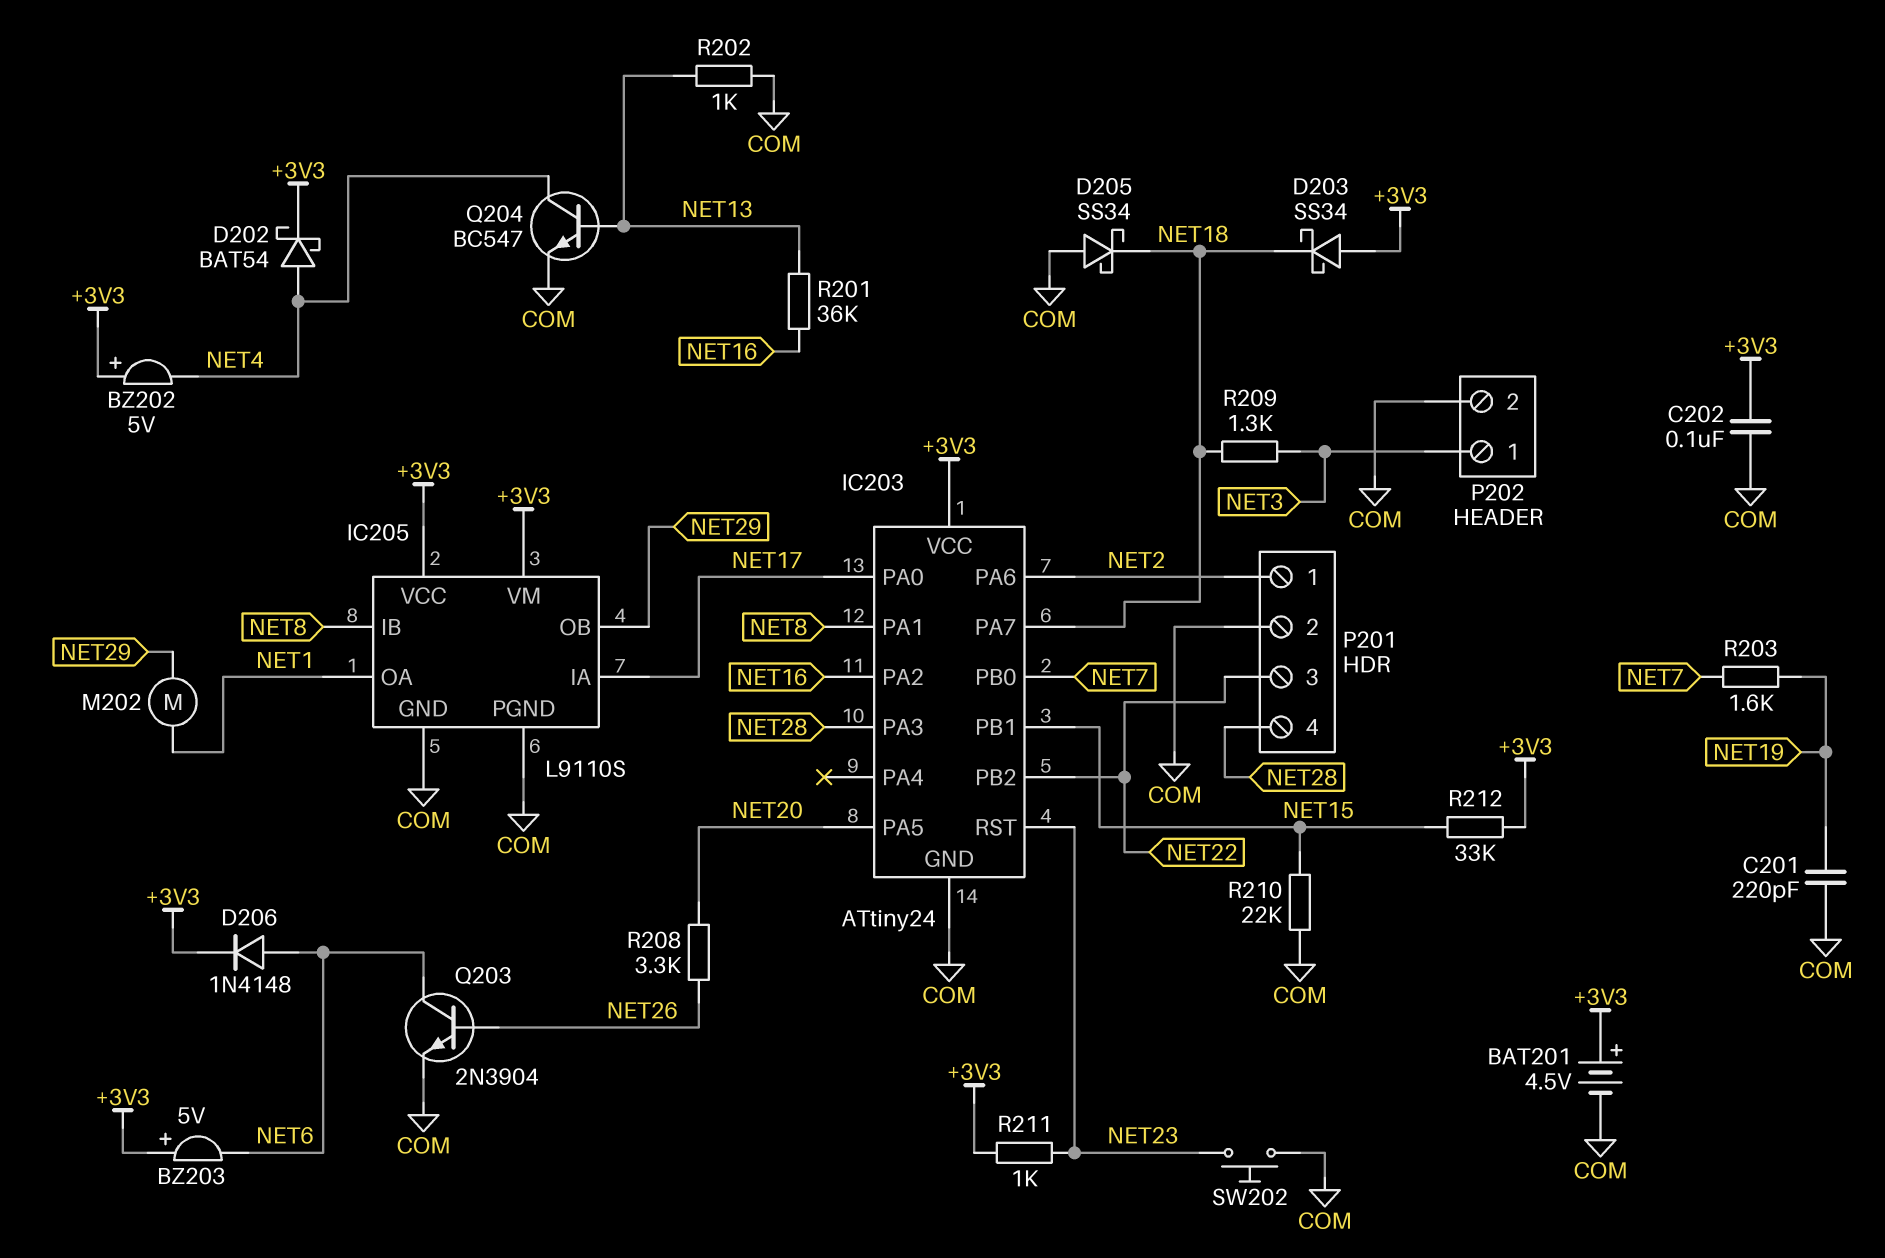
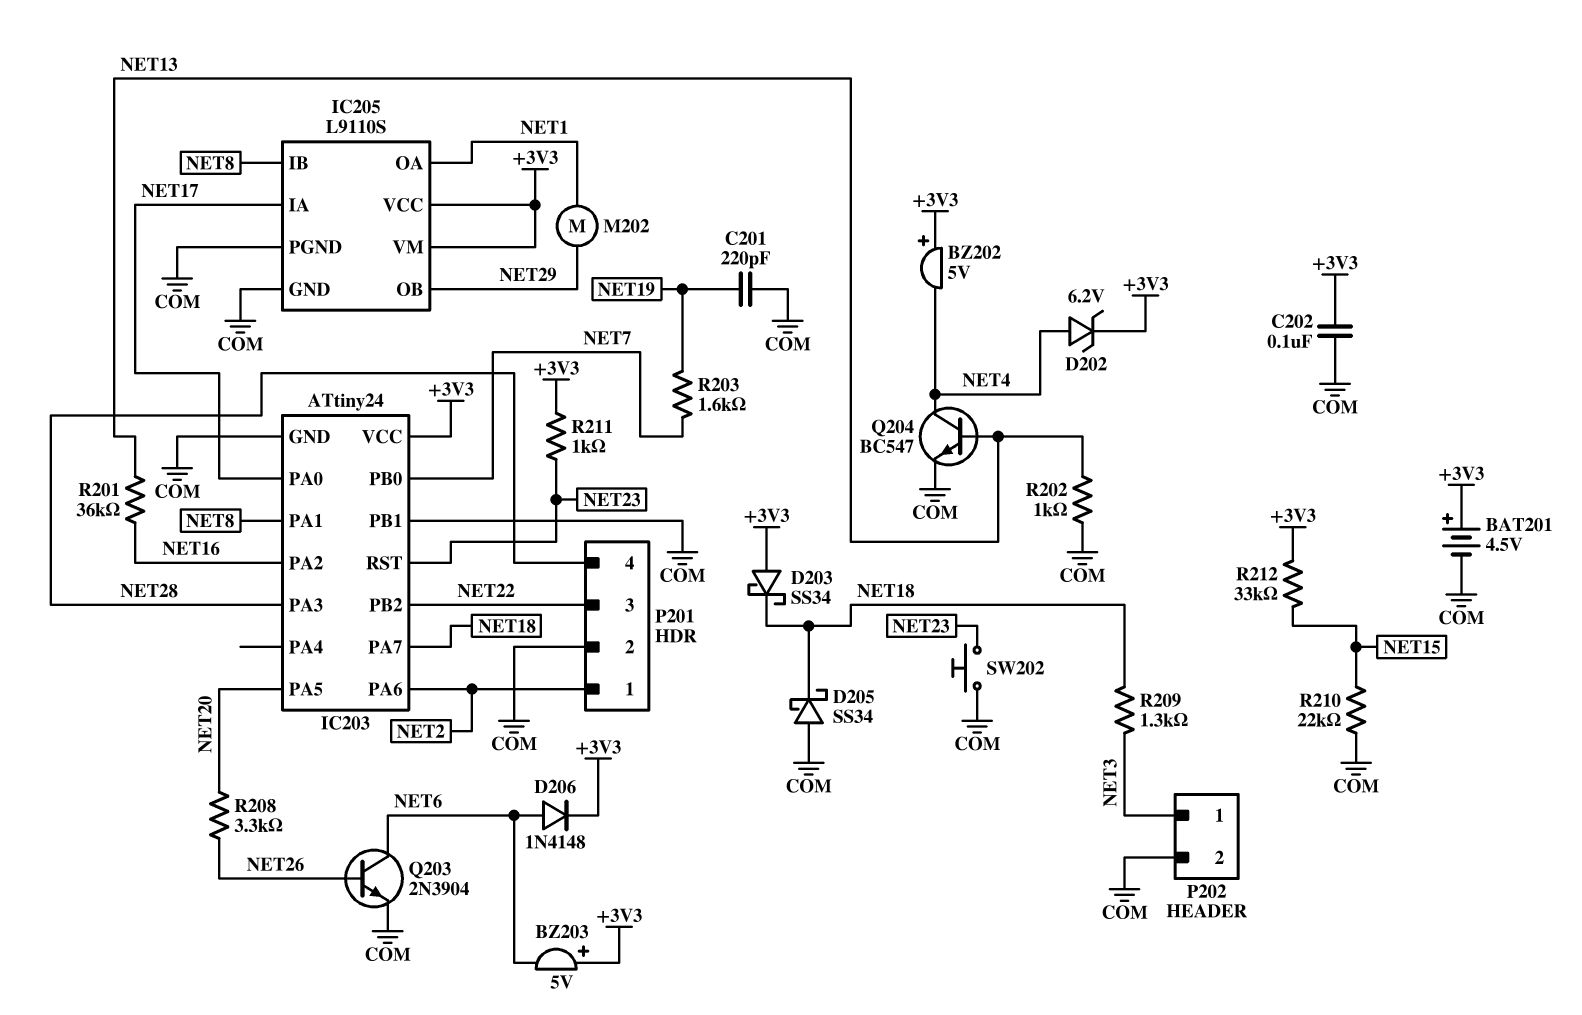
D202: schottky BAT54 (A NET4, K +3V3) -> zener 6.2V (A NET4, K +3V3)
IC203 pin PB1: NET15 -> COM

